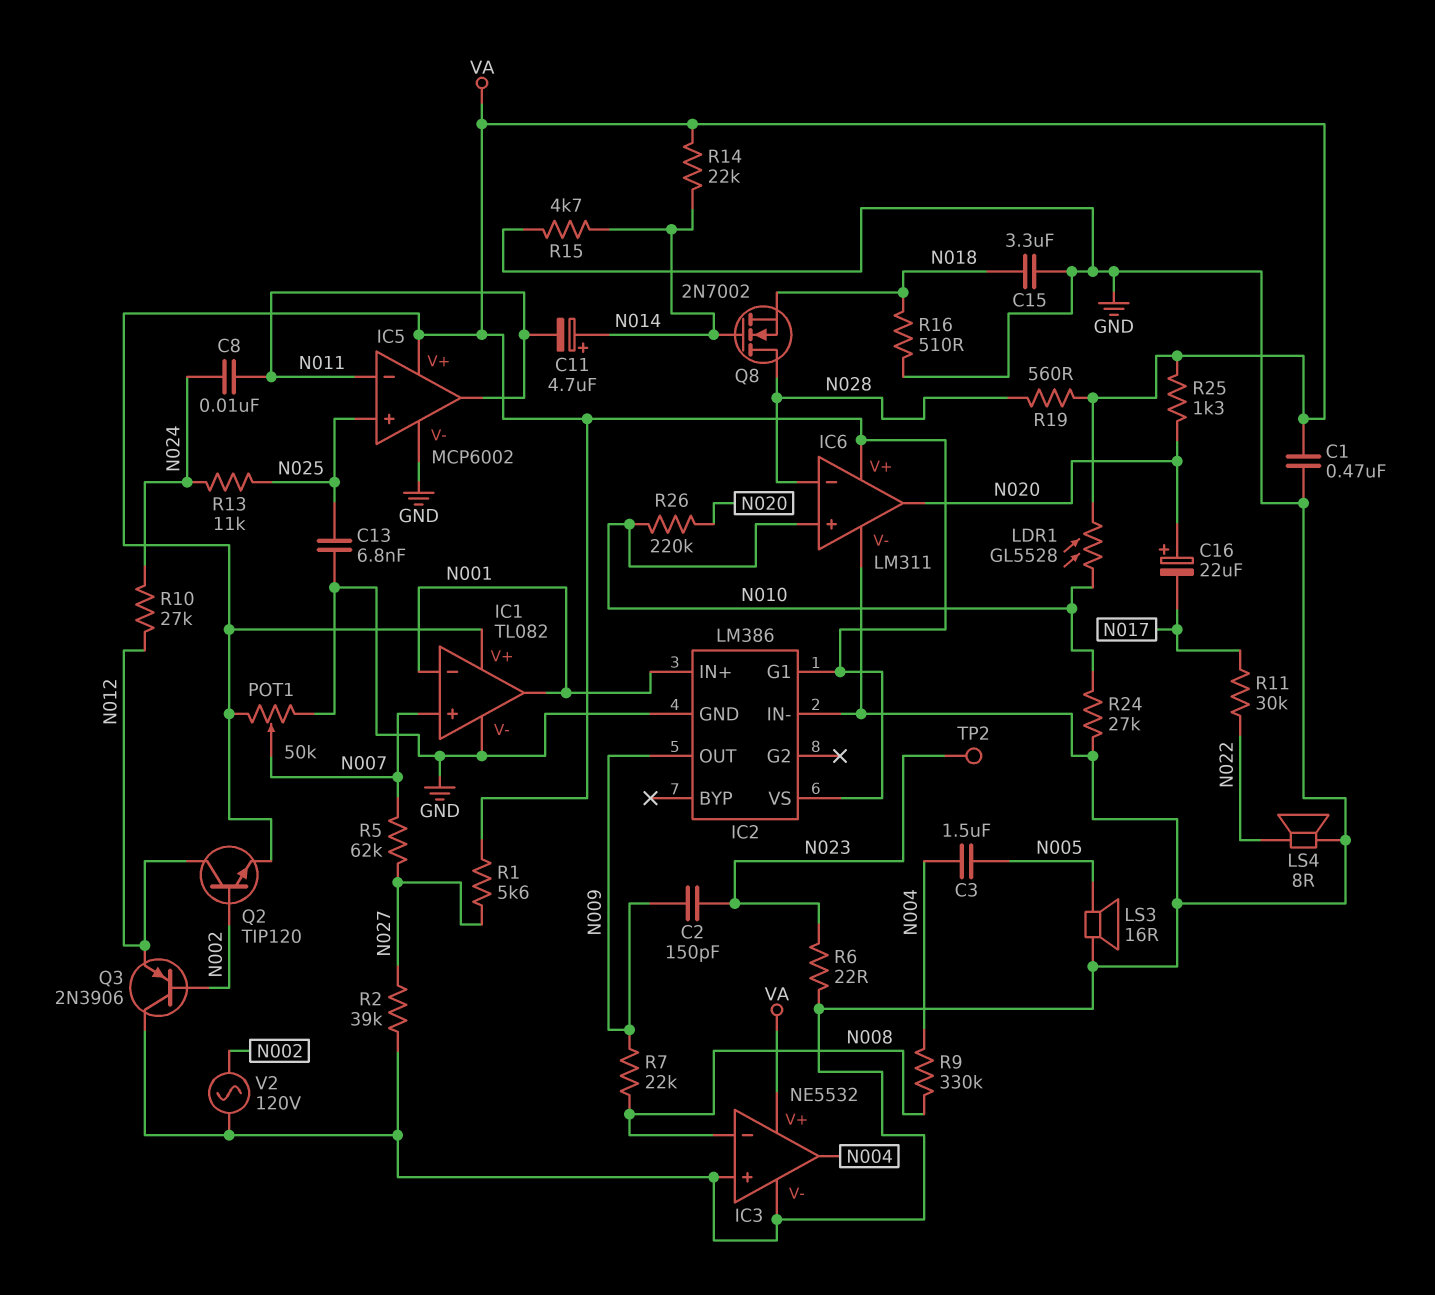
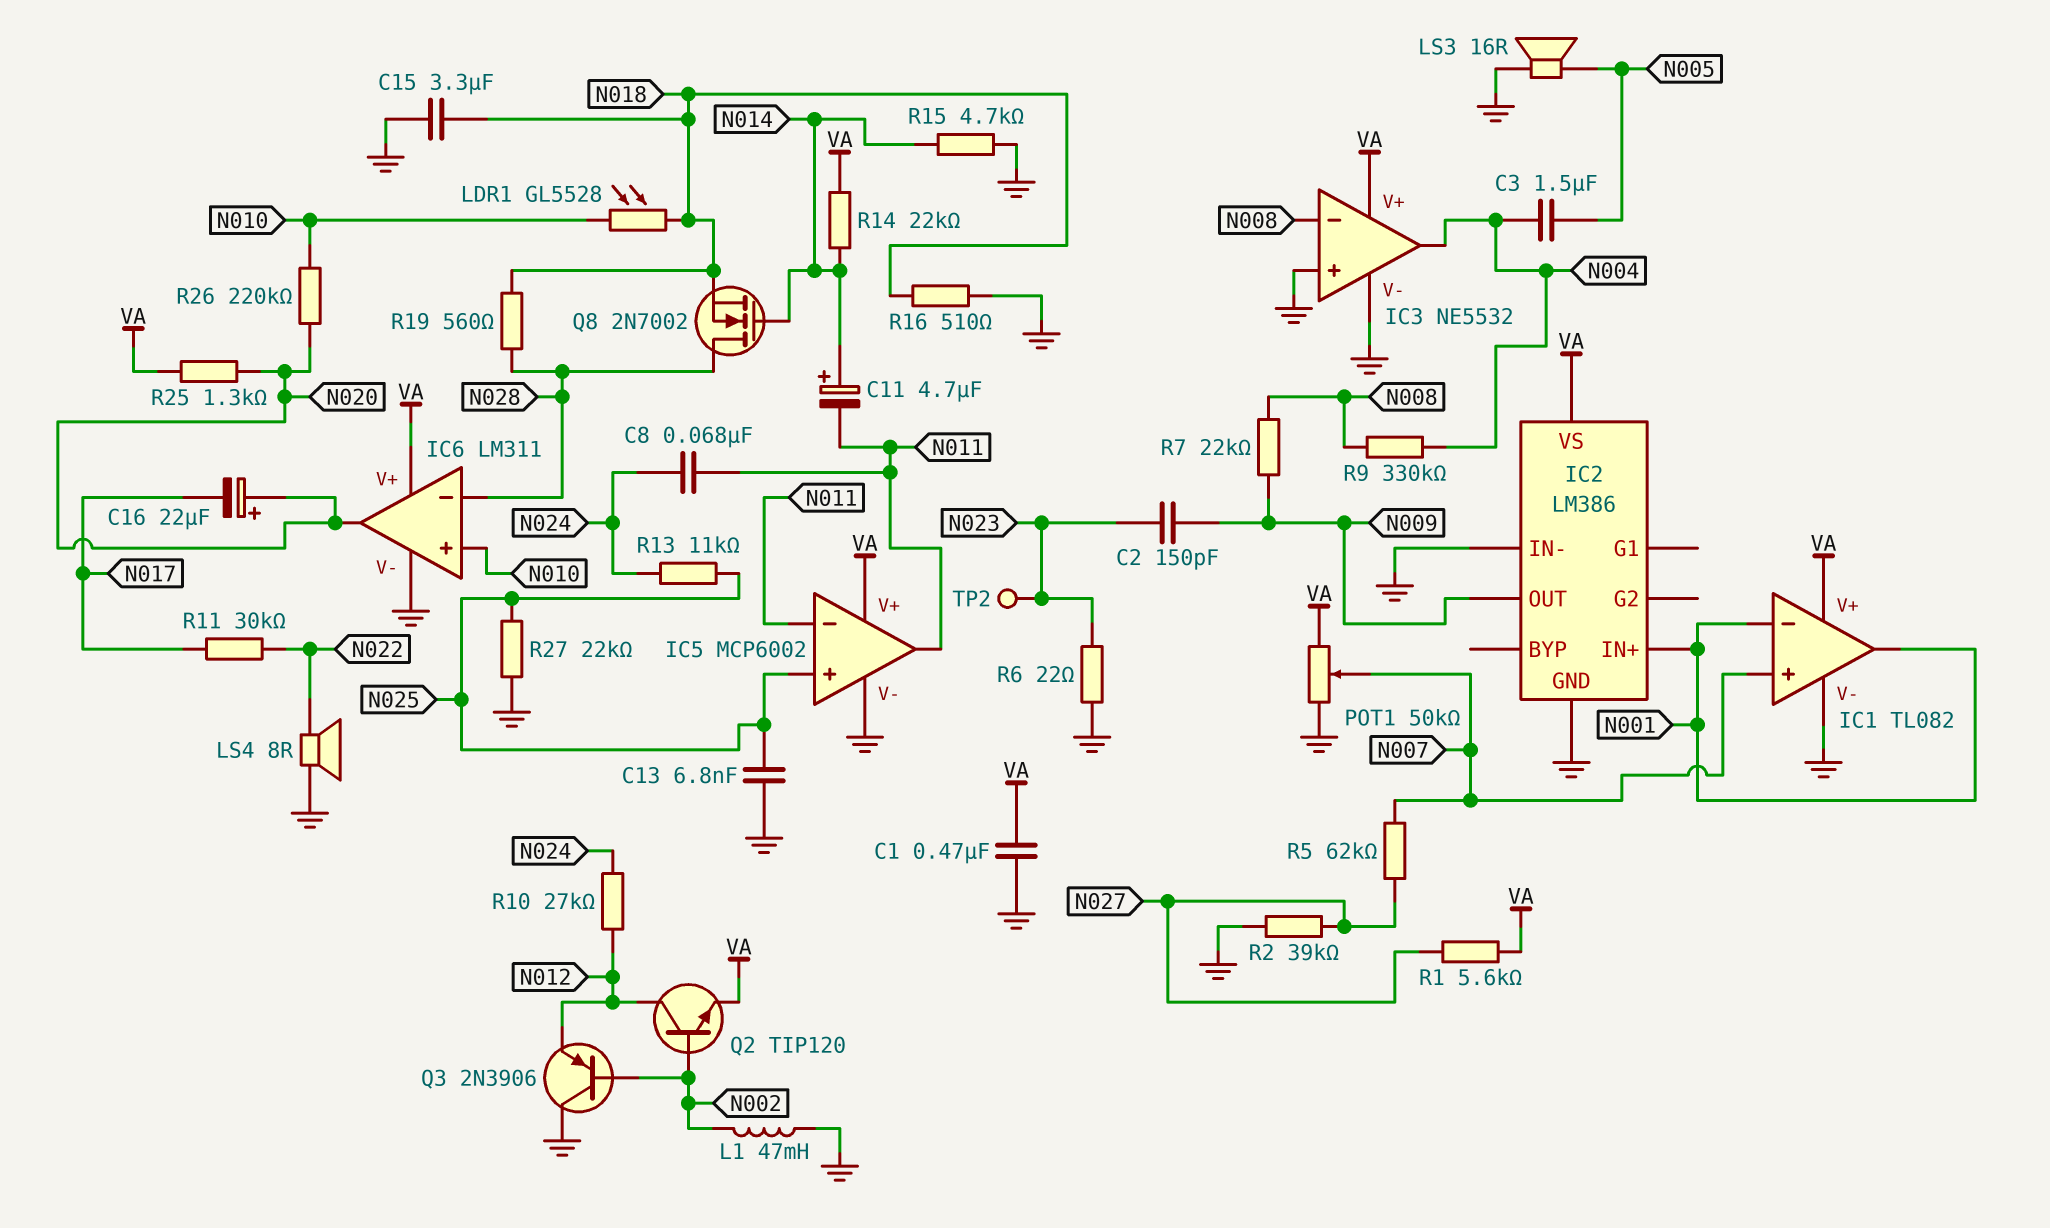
C8: 10nF (N011, N024) -> 68nF (N011, N024)
IC2 pin G1: VA -> none
L1: none -> 47mH (GND, N002)
LDR1: GL5528 (N010, VA) -> GL5528 (N010, N018)
R19: 560 (N028, VA) -> 560 (N018, N028)
R24: 27k (GND, N010) -> none
R27: none -> 22k (GND, N025)
V2: AC 120V (GND, N002) -> none

